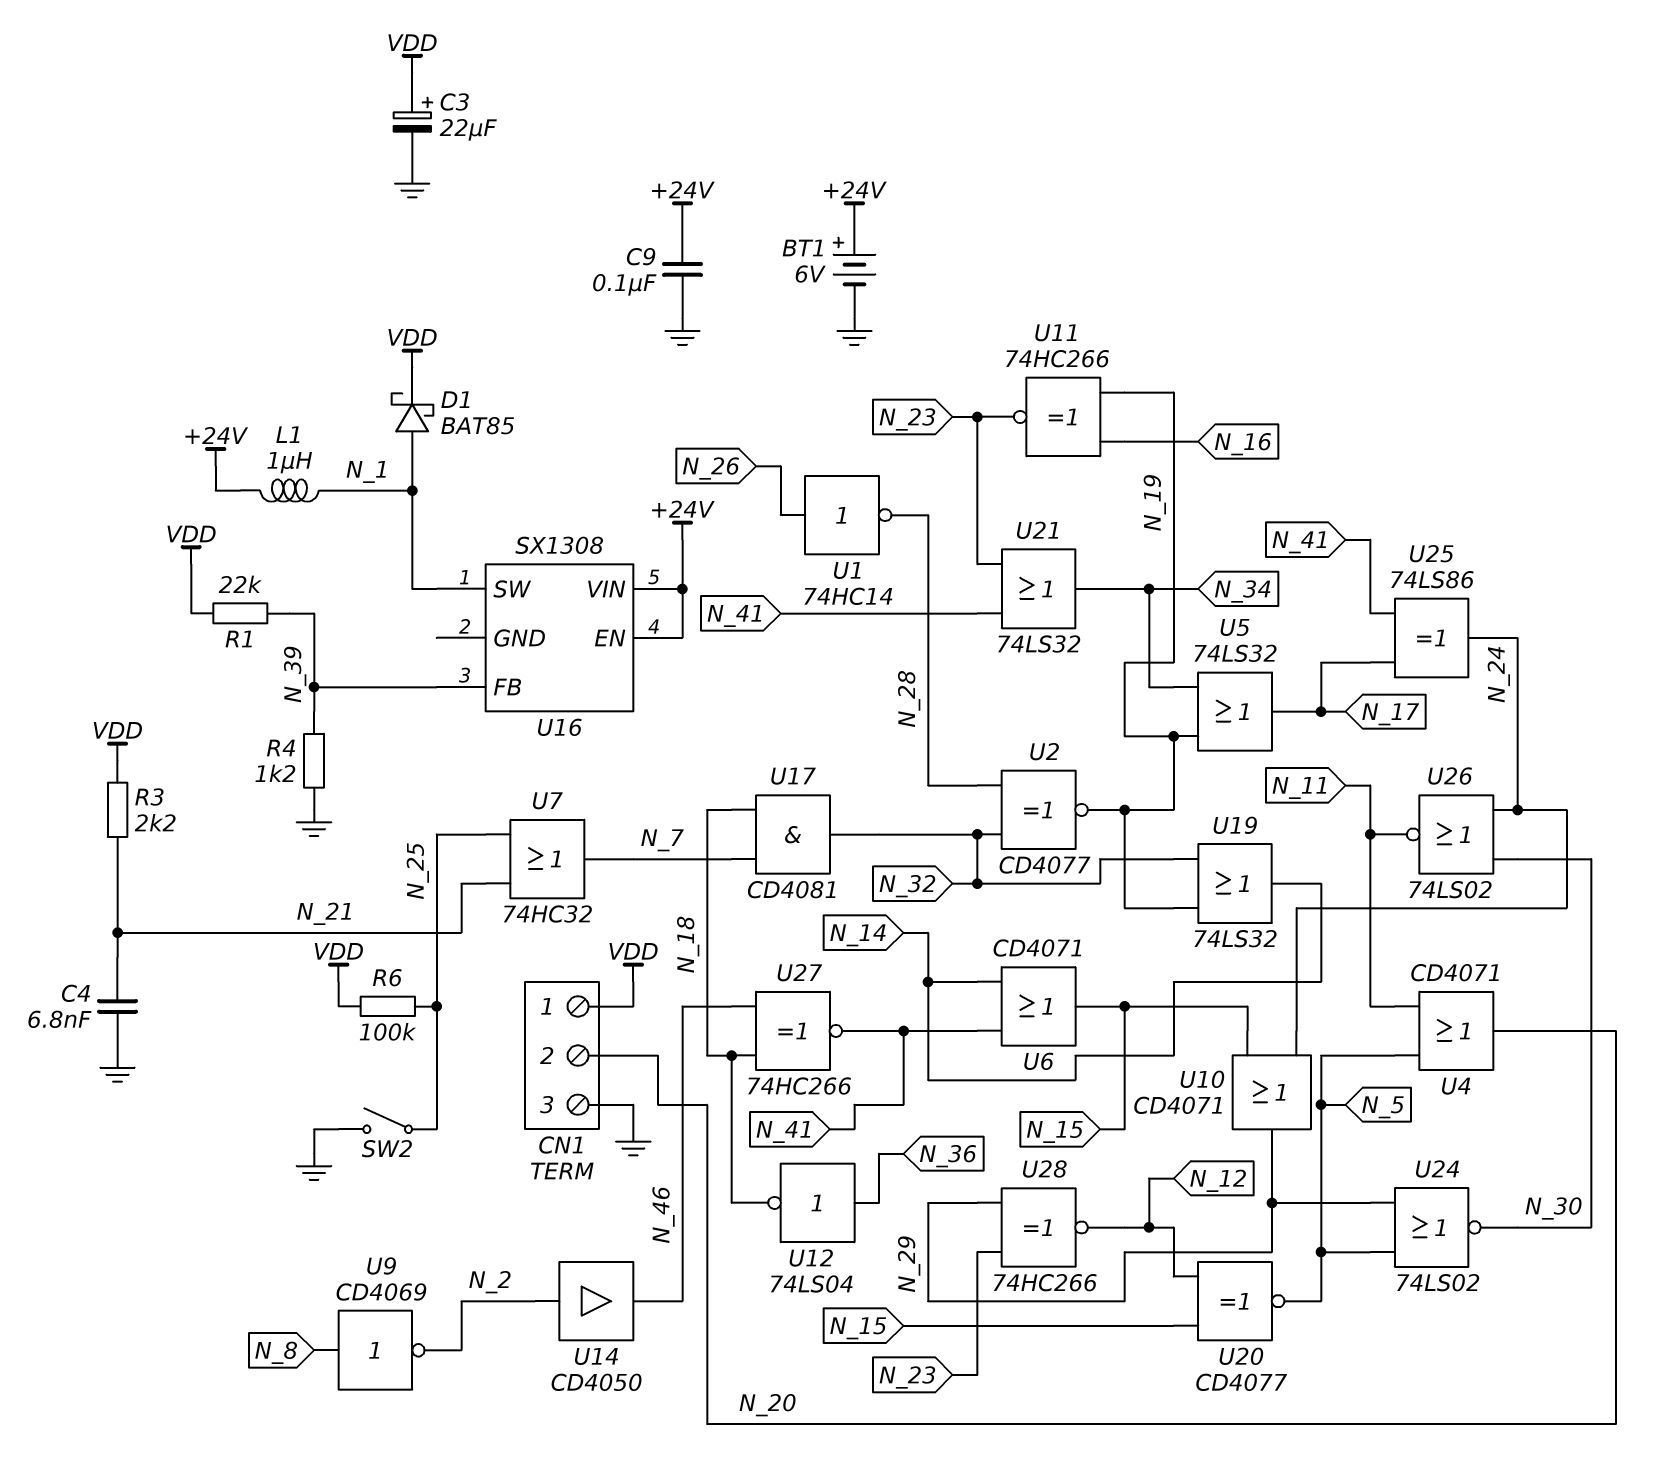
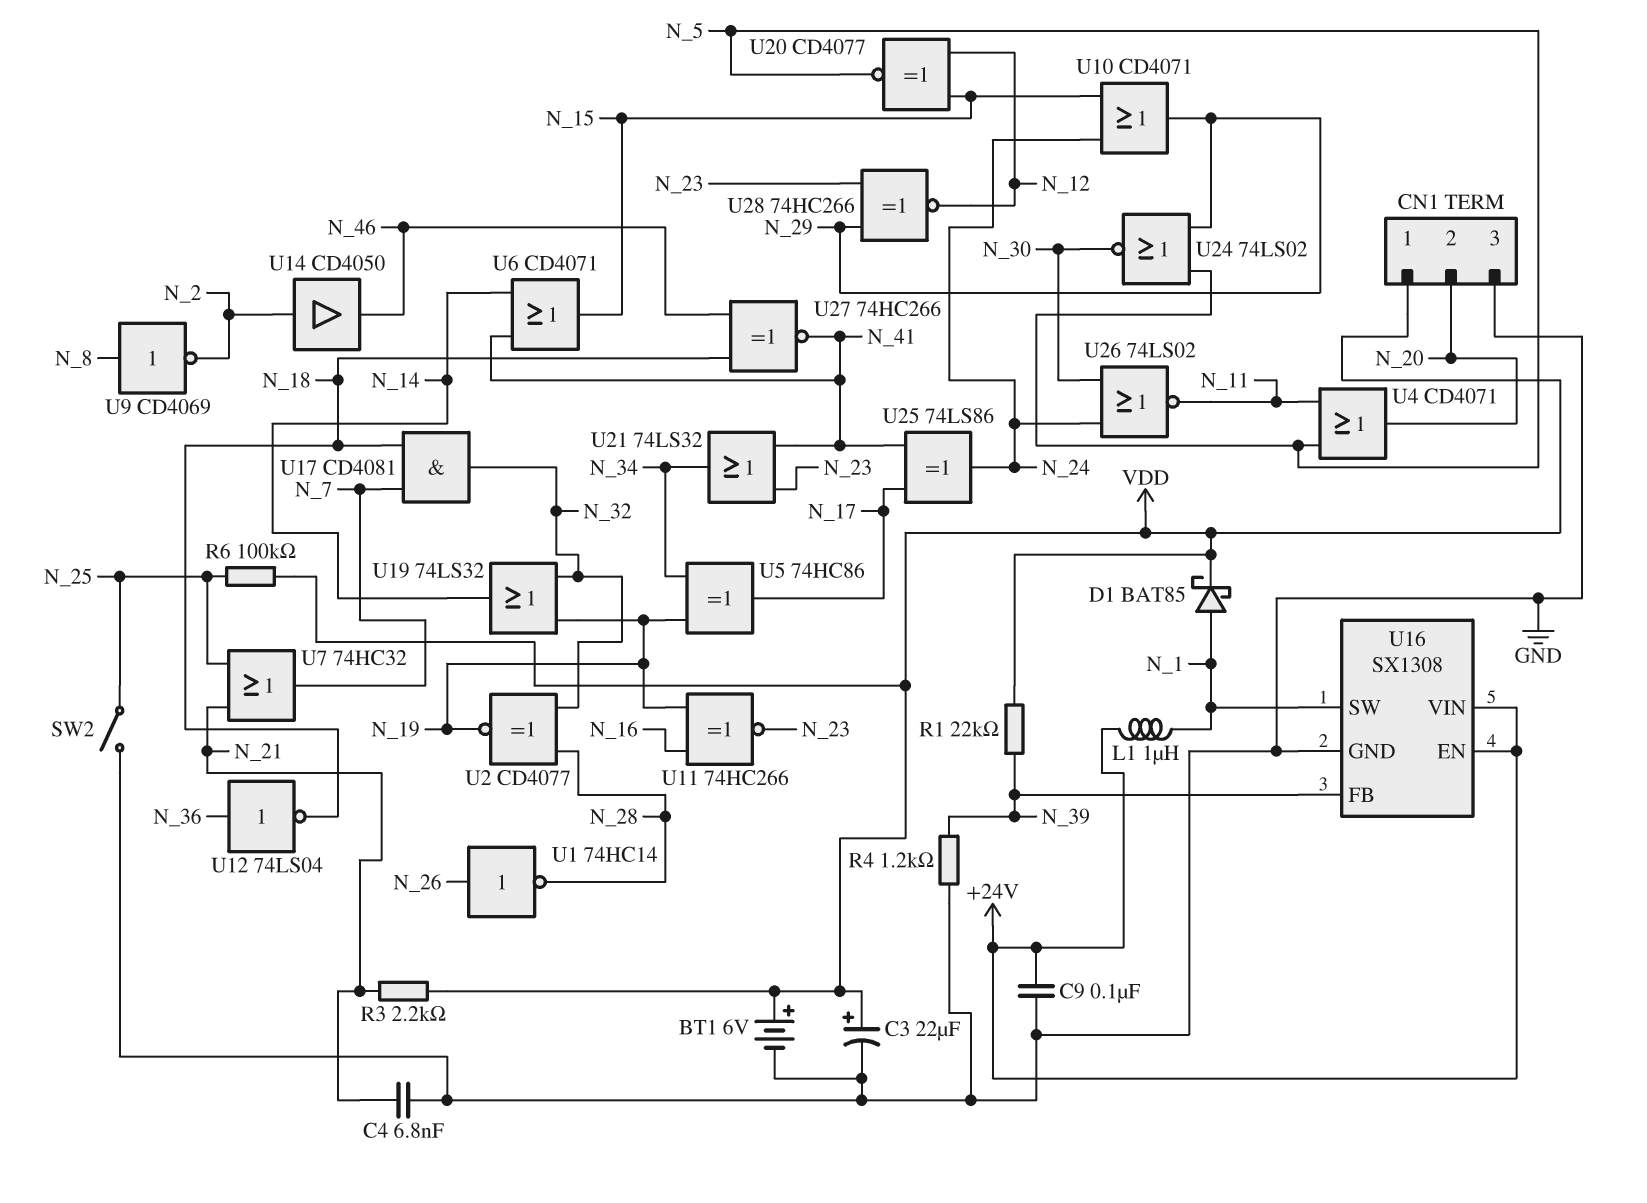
BT1: 6V (plus +24V, minus GND) -> 6V (plus VDD, minus GND)
U5: OR 74LS32 (in N_19, in N_34, out N_17) -> XOR 74HC86 (in N_19, in N_34, out N_17)
U16 pin GND: none -> GND

